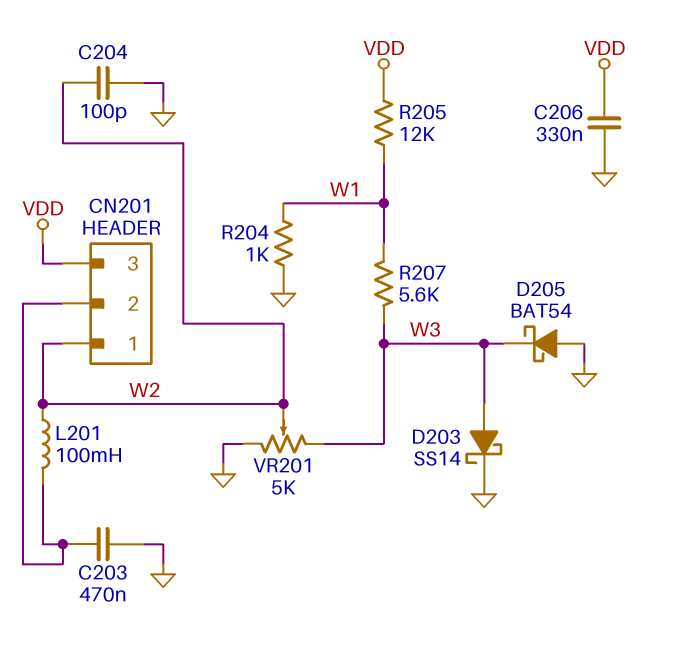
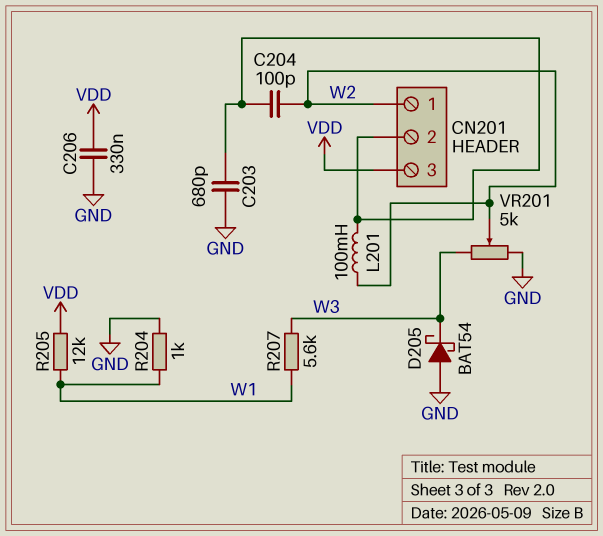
C203: 470nF (CN201/2, GND) -> 680pF (CN201/2, GND)
C204: 100pF (GND, W2) -> 100pF (CN201/2, W2)
D203: schottky SS14 (A W3, K GND) -> none

